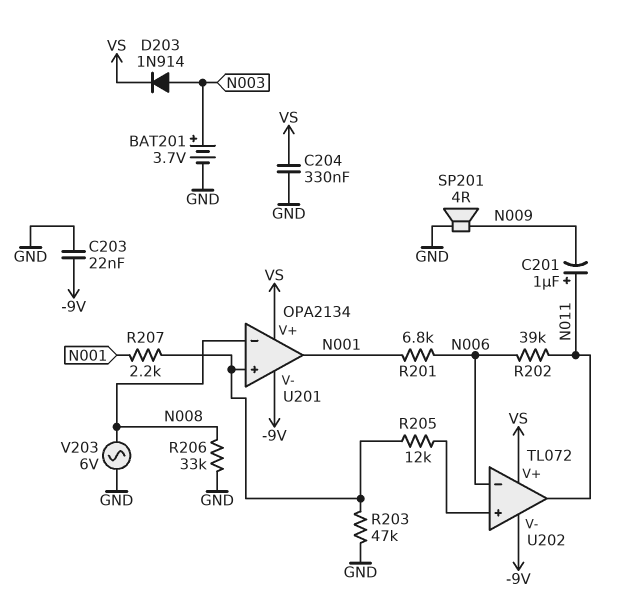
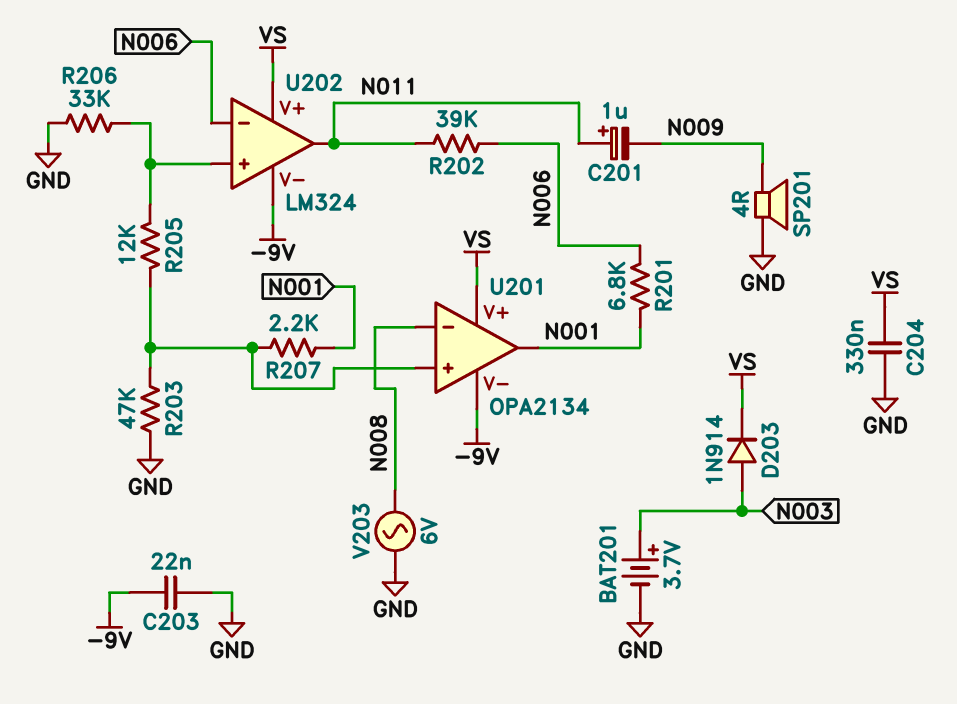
R206: 33k (GND, N008) -> 33k (GND, U202/in+)
U202: TL072 -> LM324

